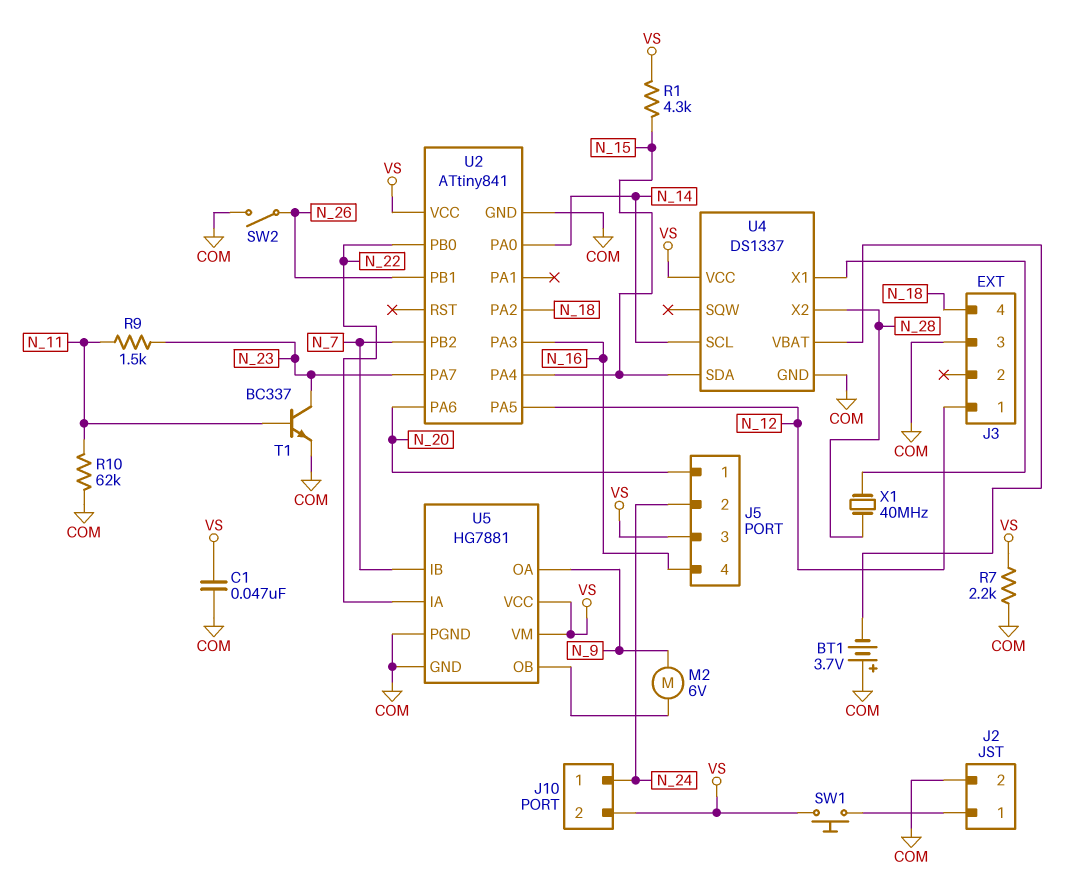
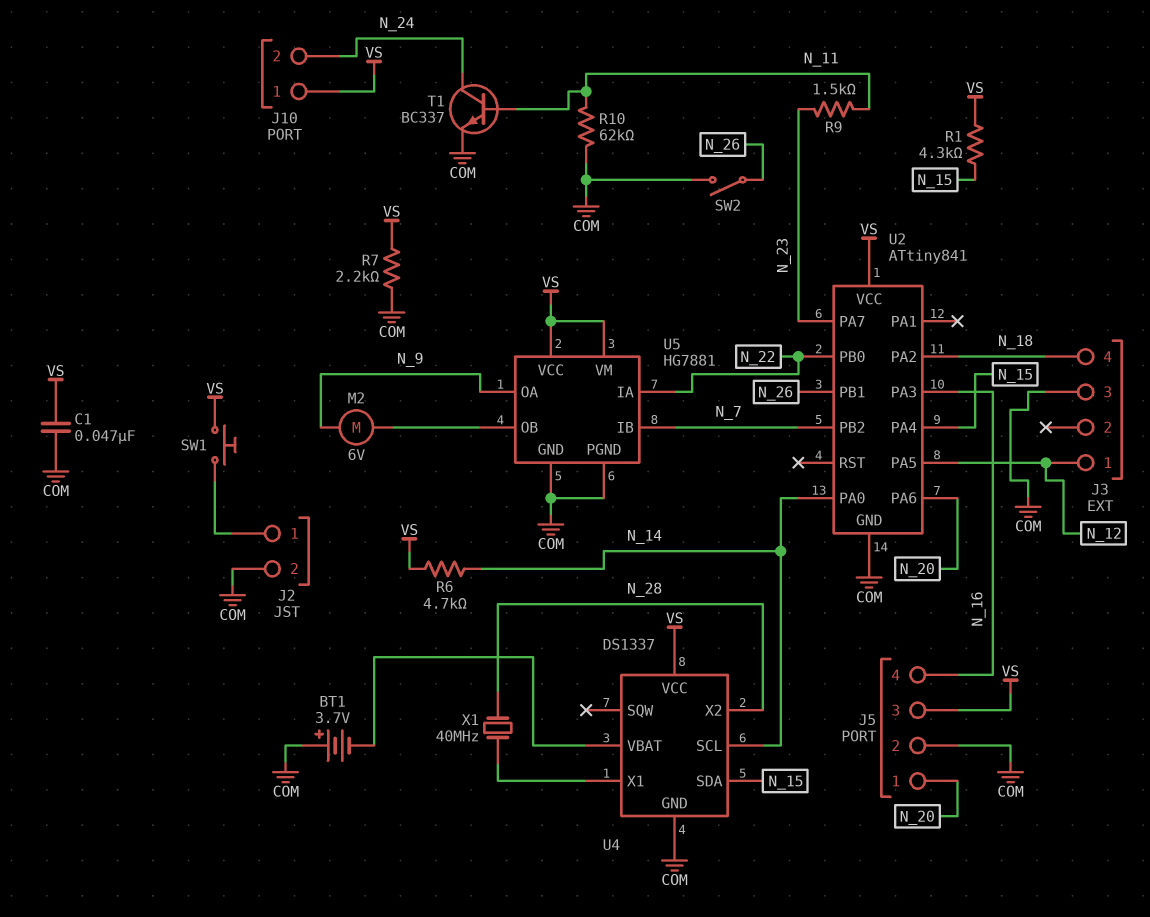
J5 pin 2: N_24 -> COM
J10 pin 1: N_24 -> VS
J10 pin 2: VS -> N_24
R6: none -> 4.7k (N_14, VS)
T1: NPN BC337 (B N_11, C N_23, E COM) -> NPN BC337 (B N_11, C N_24, E COM)

